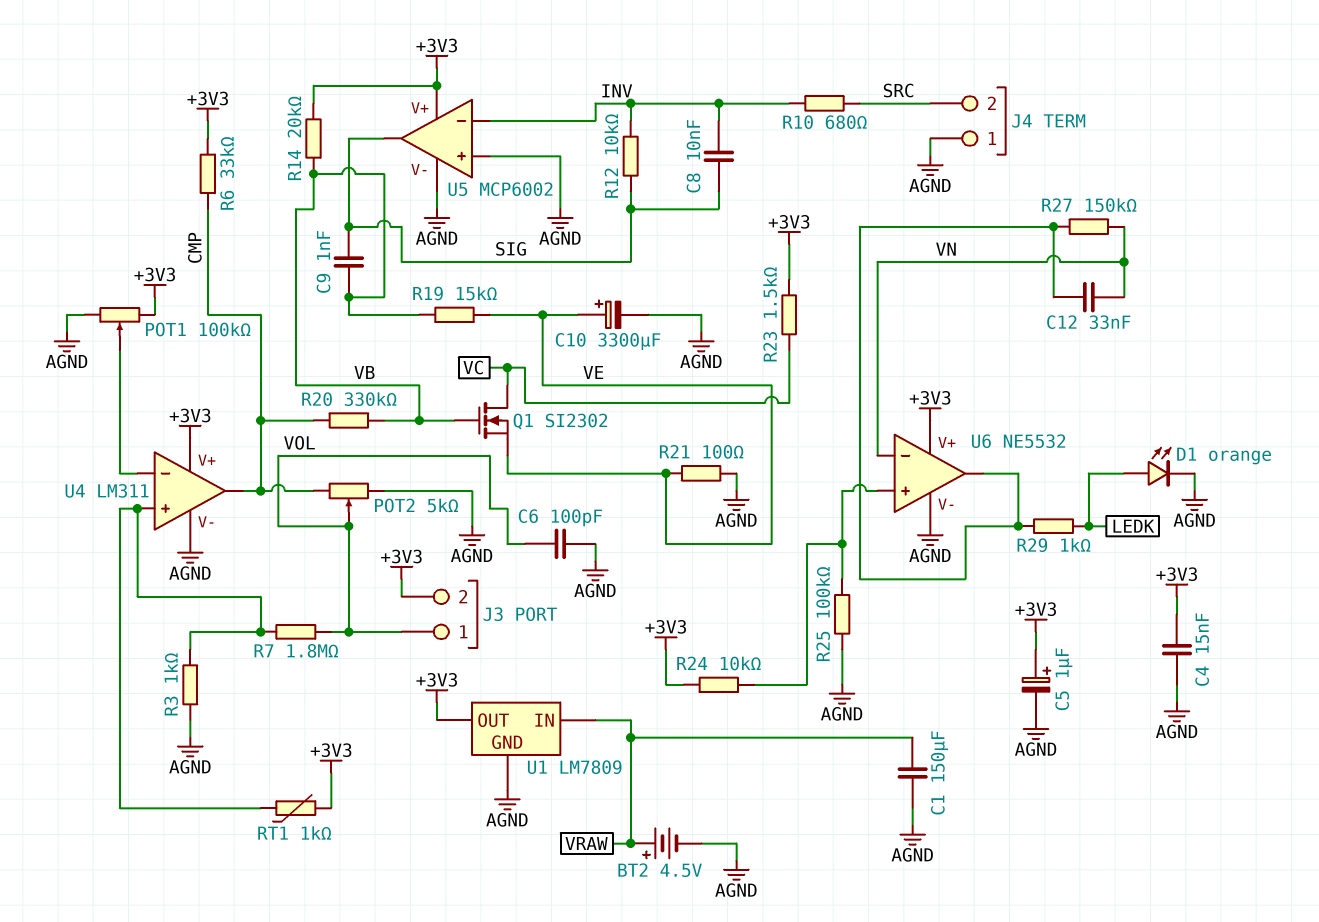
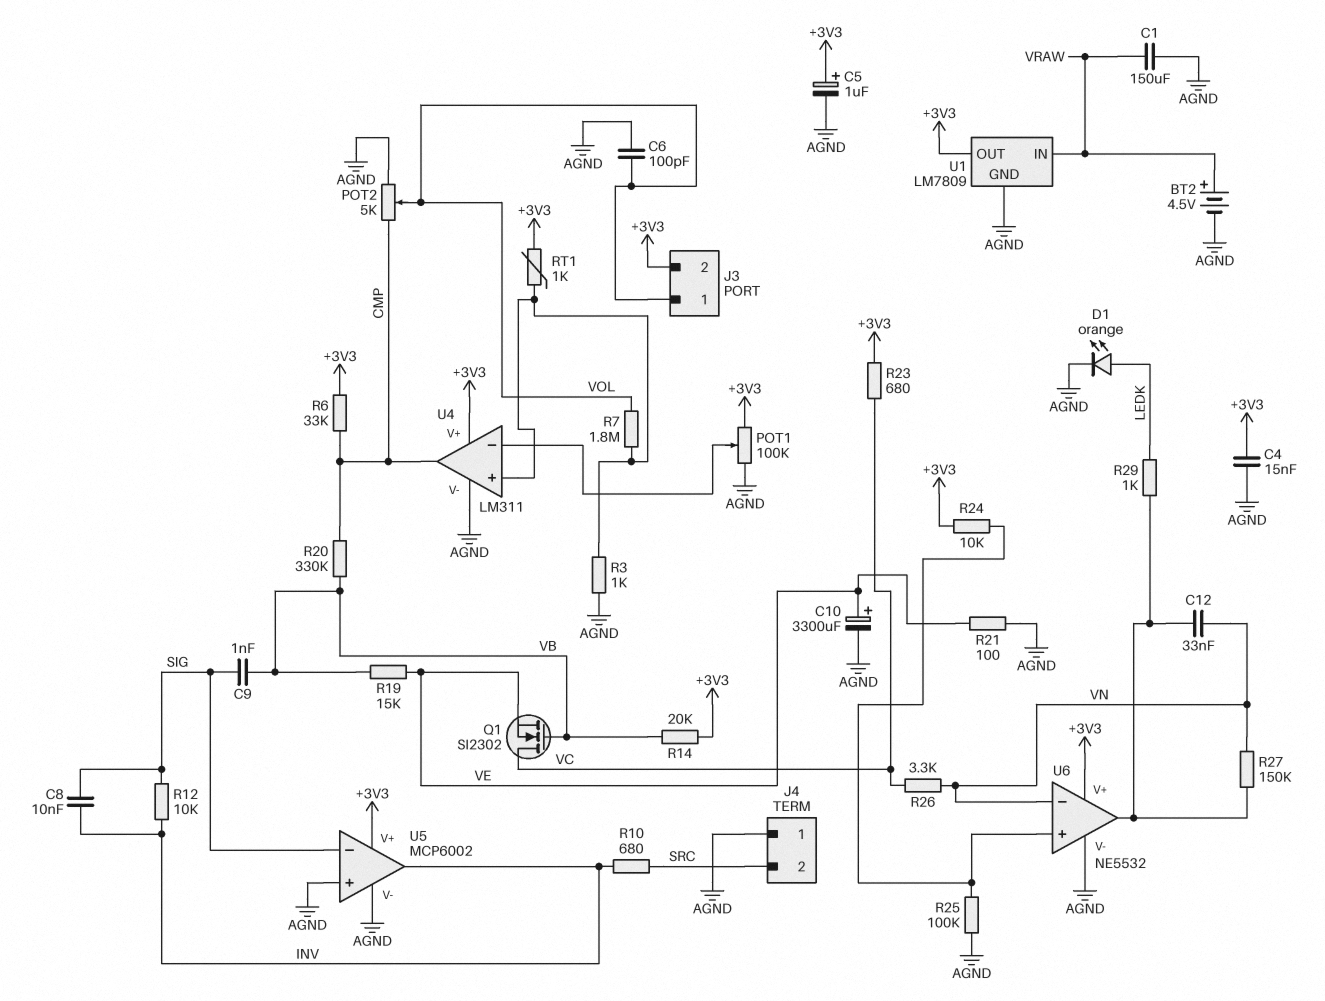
R23: 1.5k (+3V3, VC) -> 680 (+3V3, VC)
R26: none -> 3.3k (VC, VN)
U5 pin in-: INV -> SIG
U5 pin out: SIG -> INV

